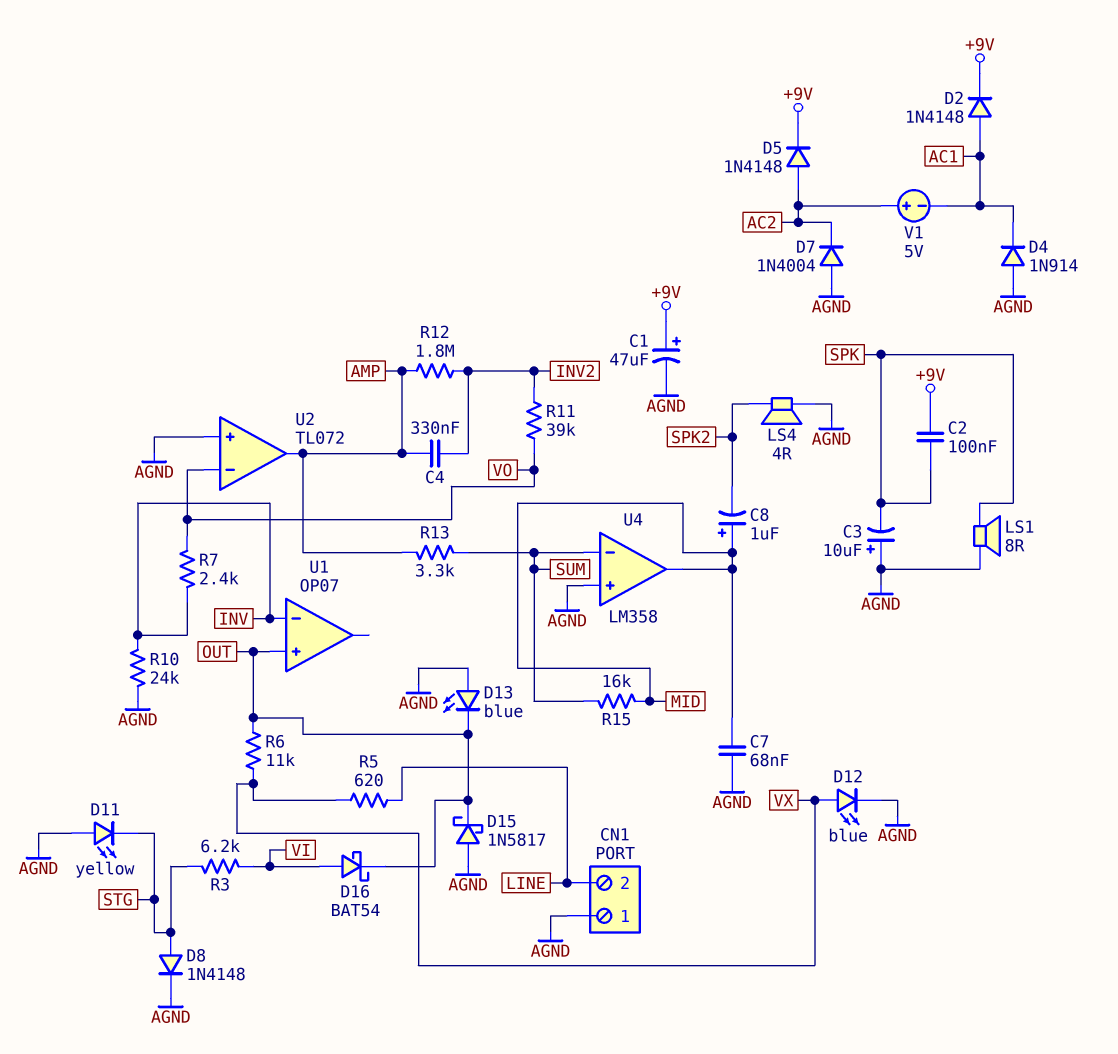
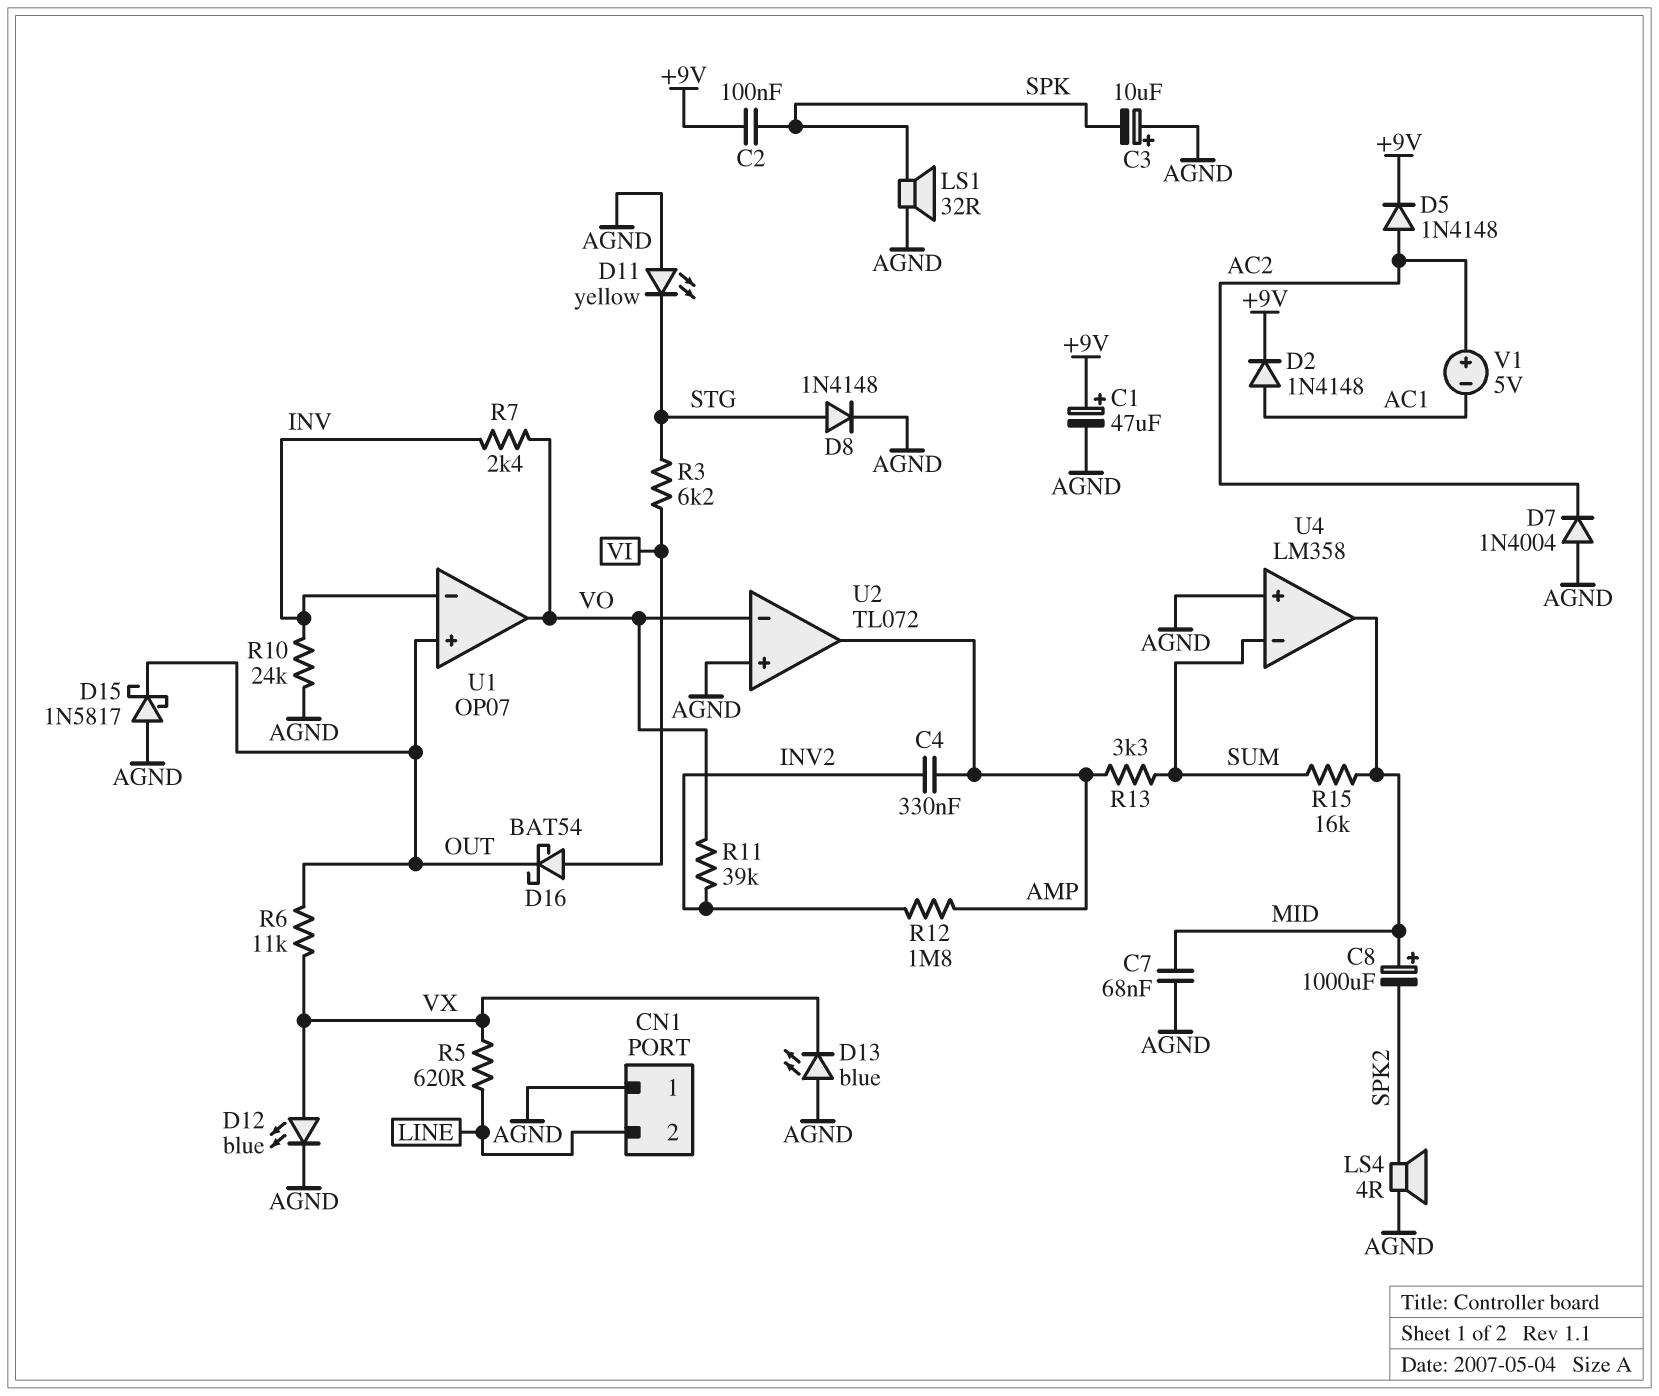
C8: 1uF (plus MID, minus SPK2) -> 1000uF (plus MID, minus SPK2)
D4: diode 1N914 (A AGND, K AC1) -> none
D13: LED blue (A AGND, K OUT) -> LED blue (A AGND, K VX)
LS1: speaker 8R (AGND, SPK) -> speaker 32R (AGND, SPK)
U1 pin out: none -> VO

